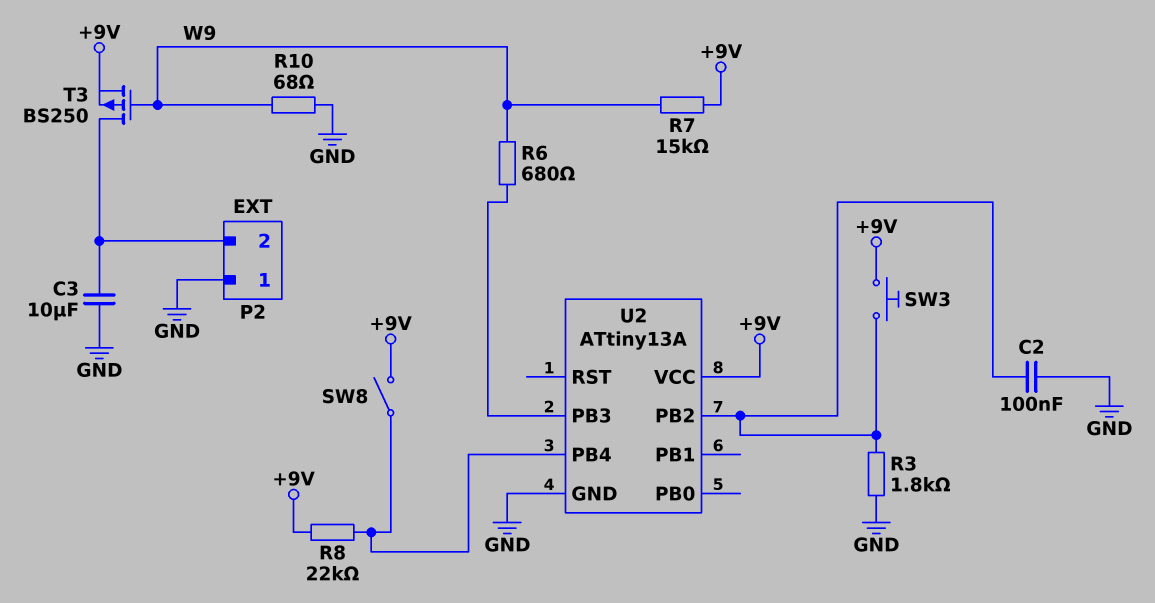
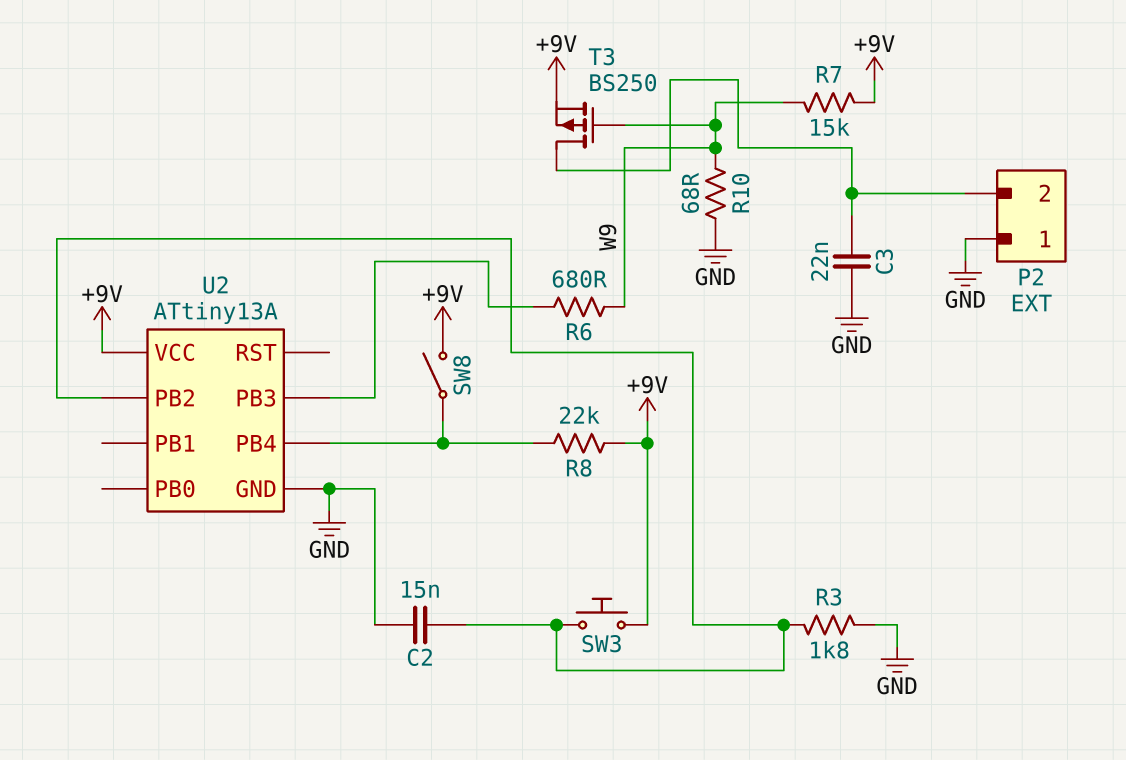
C2: 100nF (GND, U2/PB2) -> 15nF (GND, U2/PB2)
C3: 10uF (GND, P2/2) -> 22nF (GND, P2/2)

